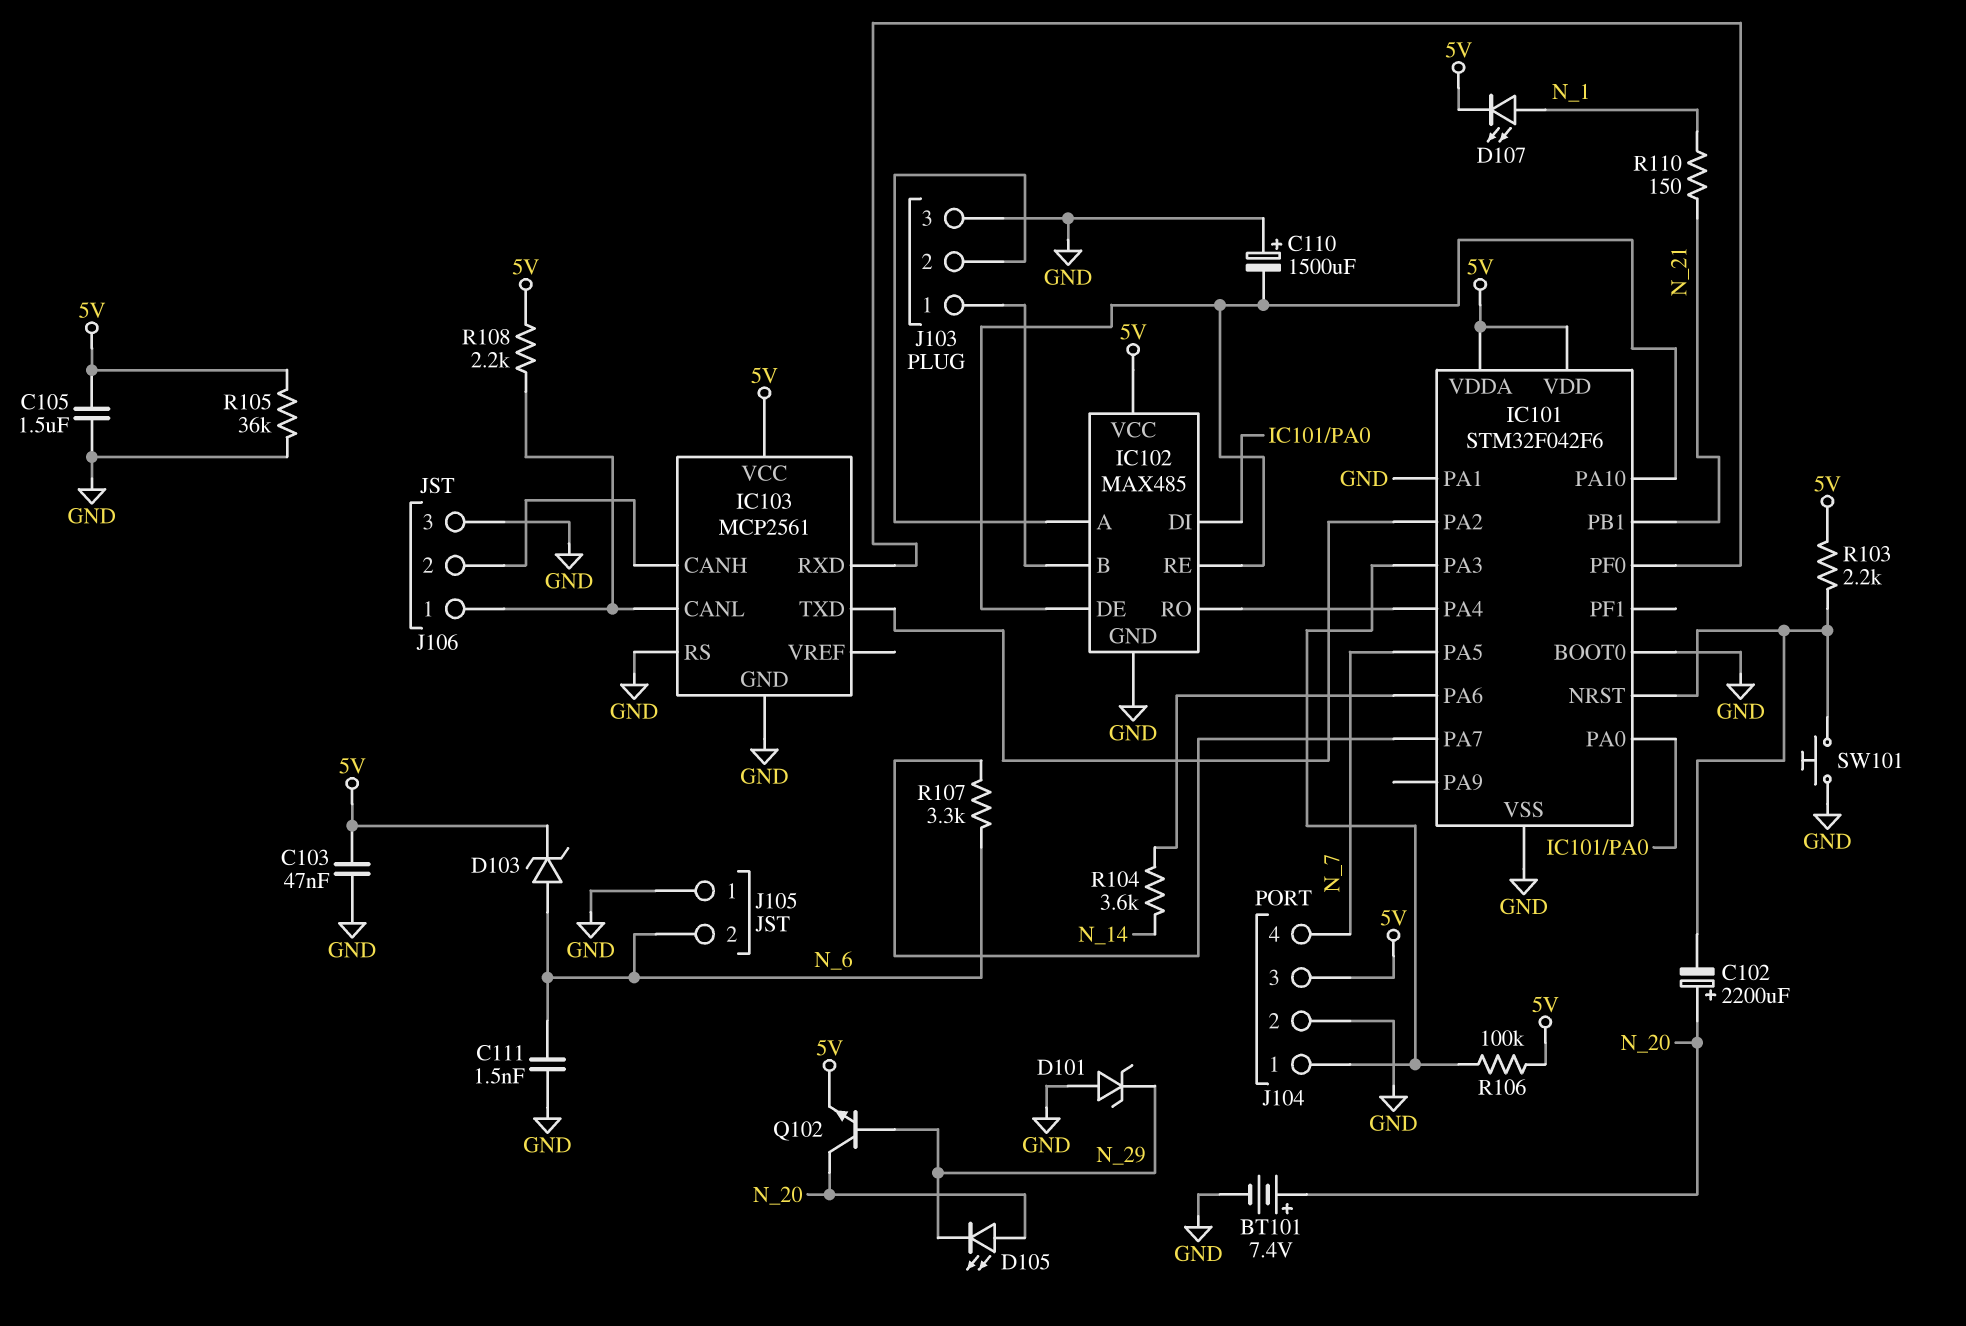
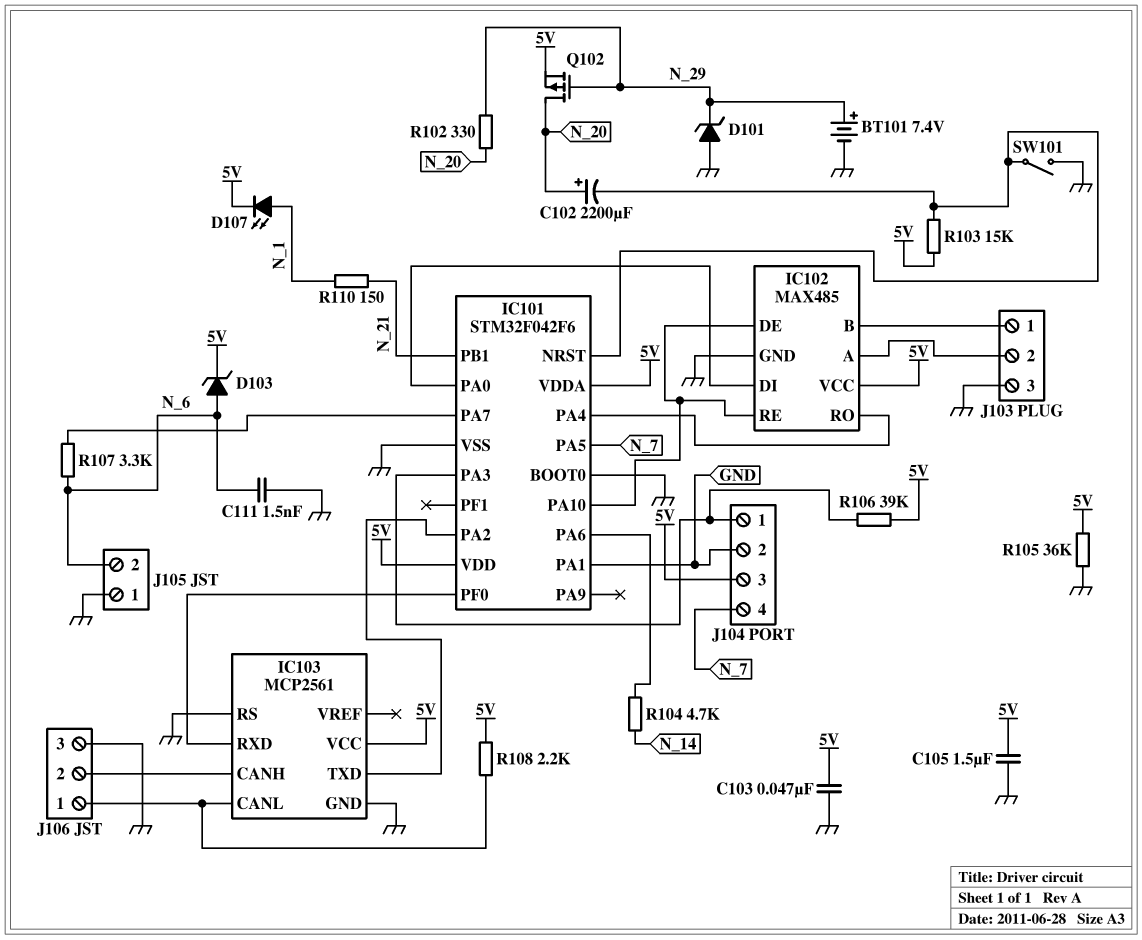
BT101: 7.4V (plus N_20, minus GND) -> 7.4V (plus N_29, minus GND)
C110: 1500uF (plus GND, minus IC101/PA10) -> none
D105: LED (A N_20, K N_29) -> none
Q102: NPN (B N_29, C N_20, E 5V) -> PMOS (G N_29, D N_20, S 5V)
R102: none -> 330 (N_20, N_29)
R103: 2.2k (5V, IC101/NRST) -> 15k (5V, IC101/NRST)
R104: 3.6k (IC101/PA6, N_14) -> 4.7k (IC101/PA6, N_14)
R106: 100k (5V, IC101/PA3) -> 39k (5V, IC101/PA3)
SW101: button (GND, IC101/NRST) -> switch (GND, IC101/NRST)

